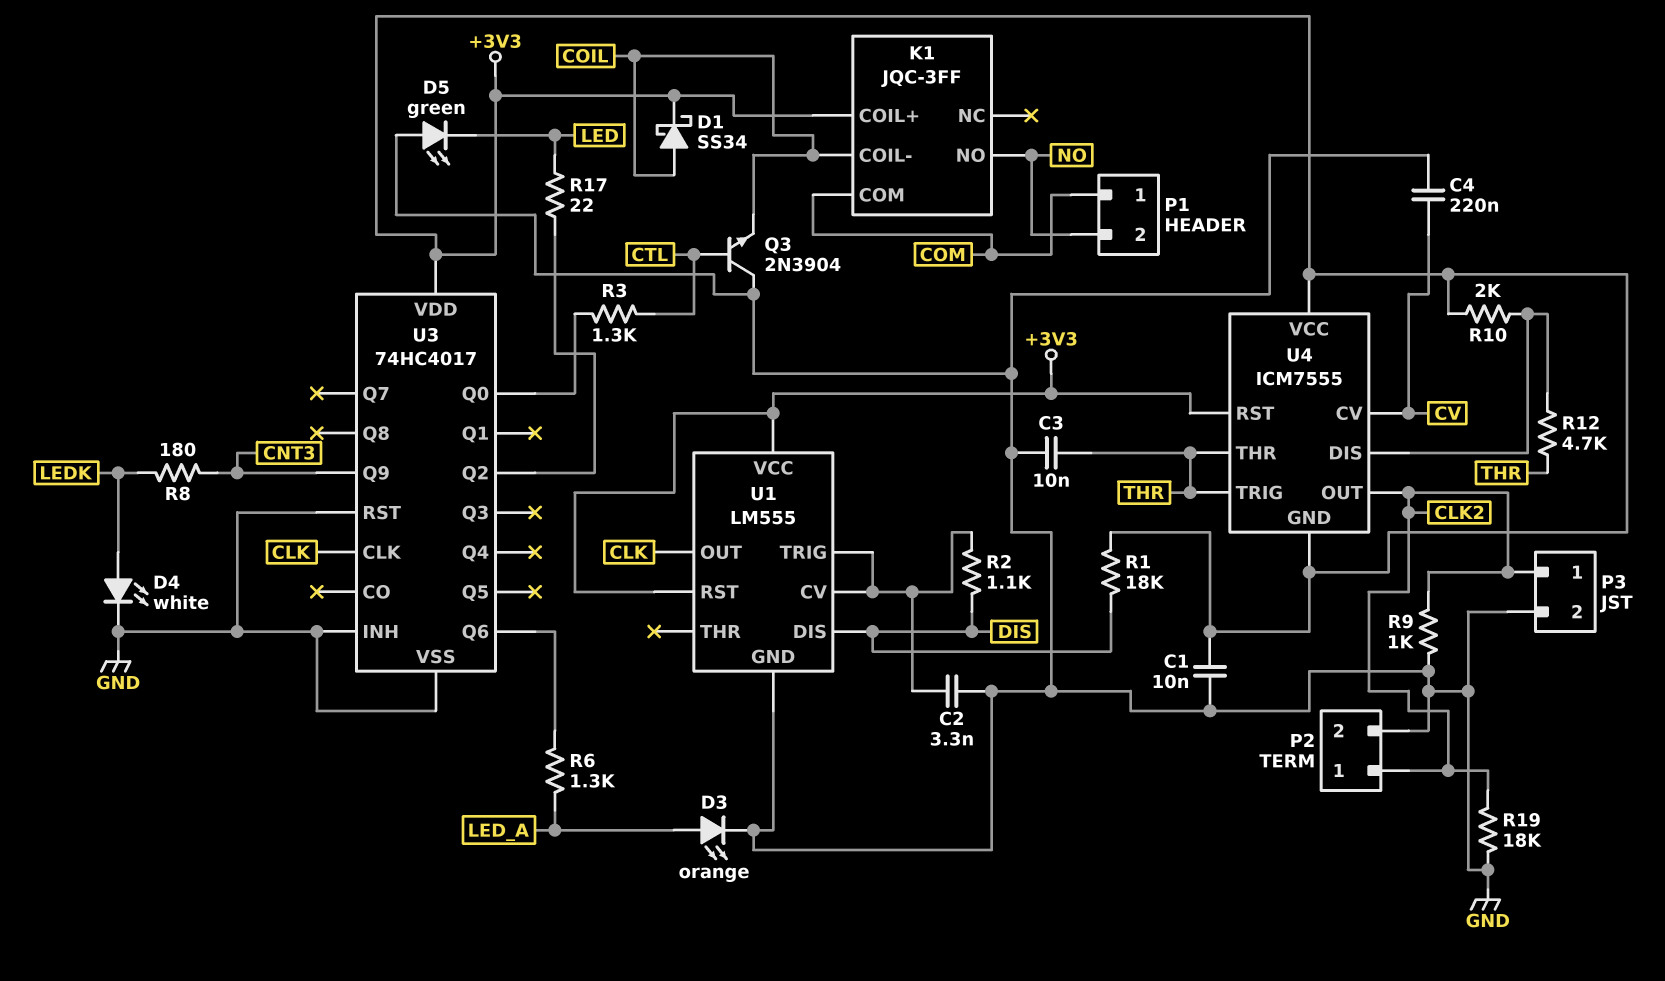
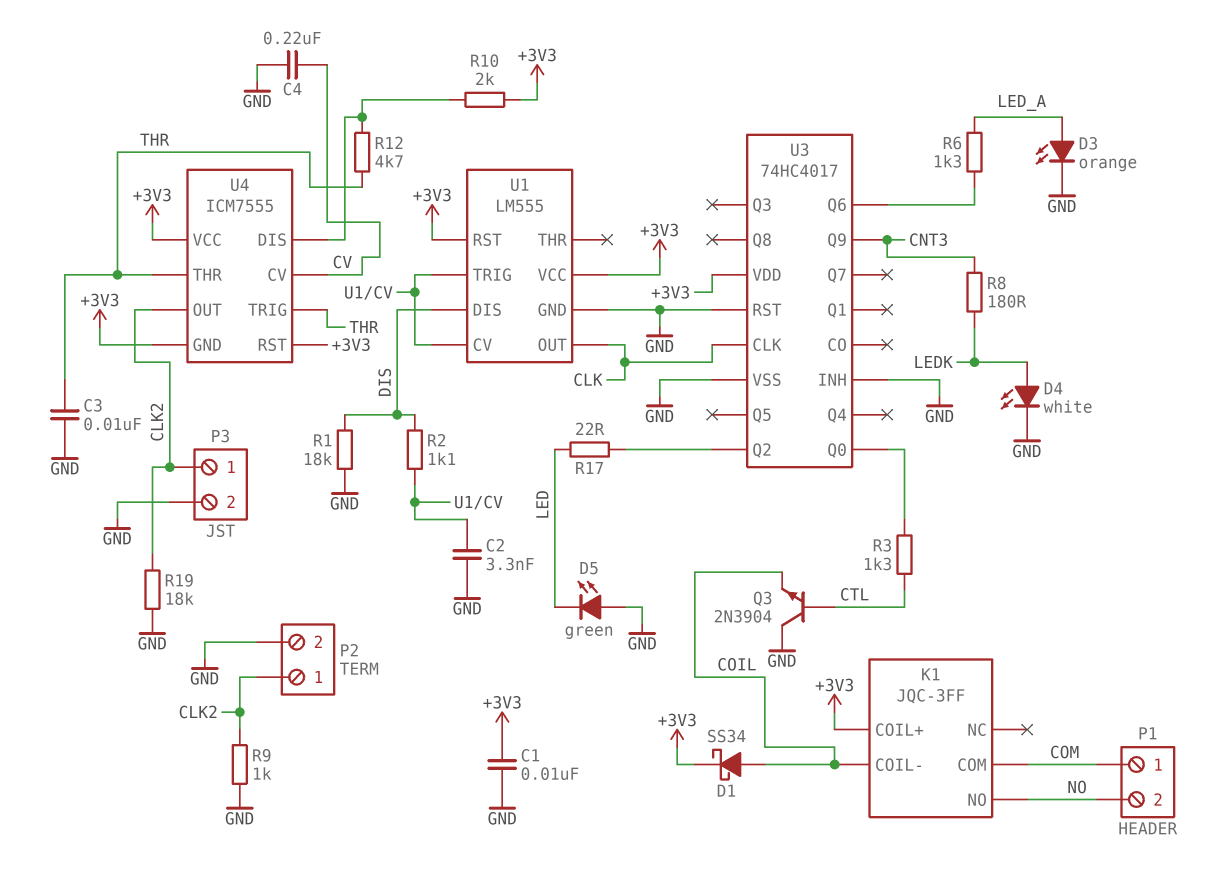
R1: 18k (+3V3, DIS) -> 18k (DIS, GND)

